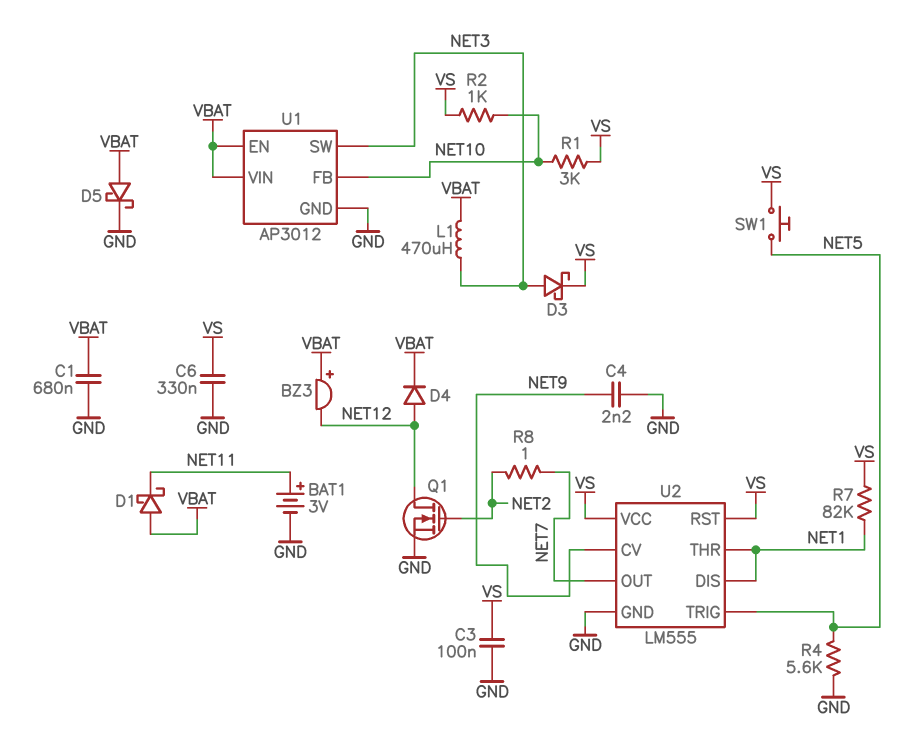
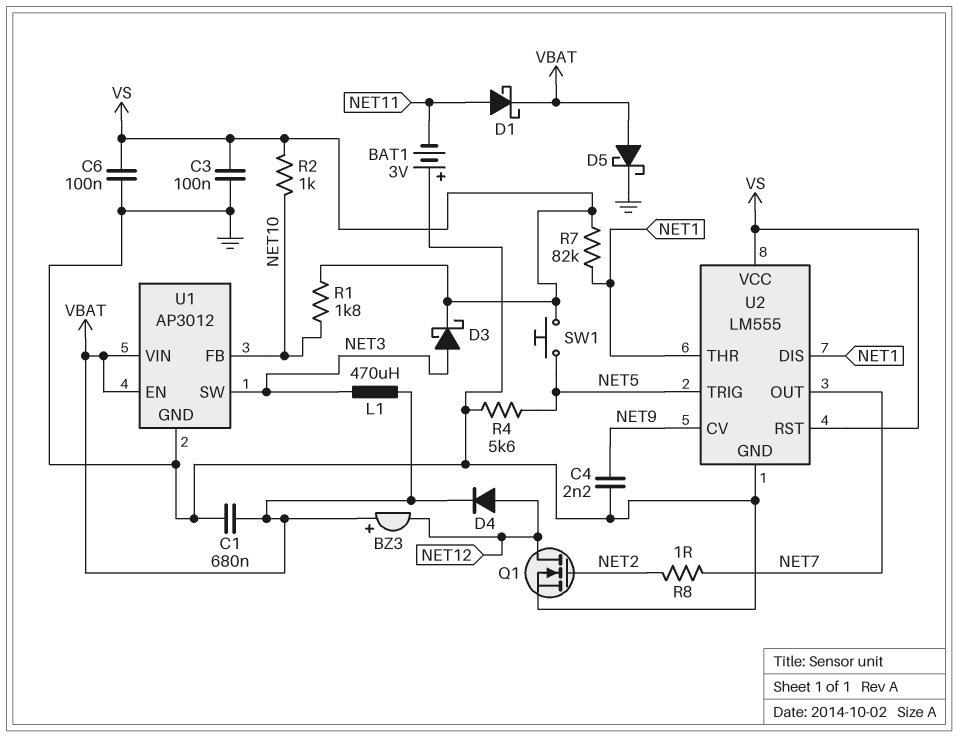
BAT1: 3V (plus NET11, minus GND) -> 3V (plus GND, minus NET11)
C6: 330nF (GND, VS) -> 100nF (GND, VS)
D1: schottky (A VBAT, K NET11) -> schottky (A NET11, K VBAT)
R1: 3k (NET10, VS) -> 1.8k (NET10, VS)

